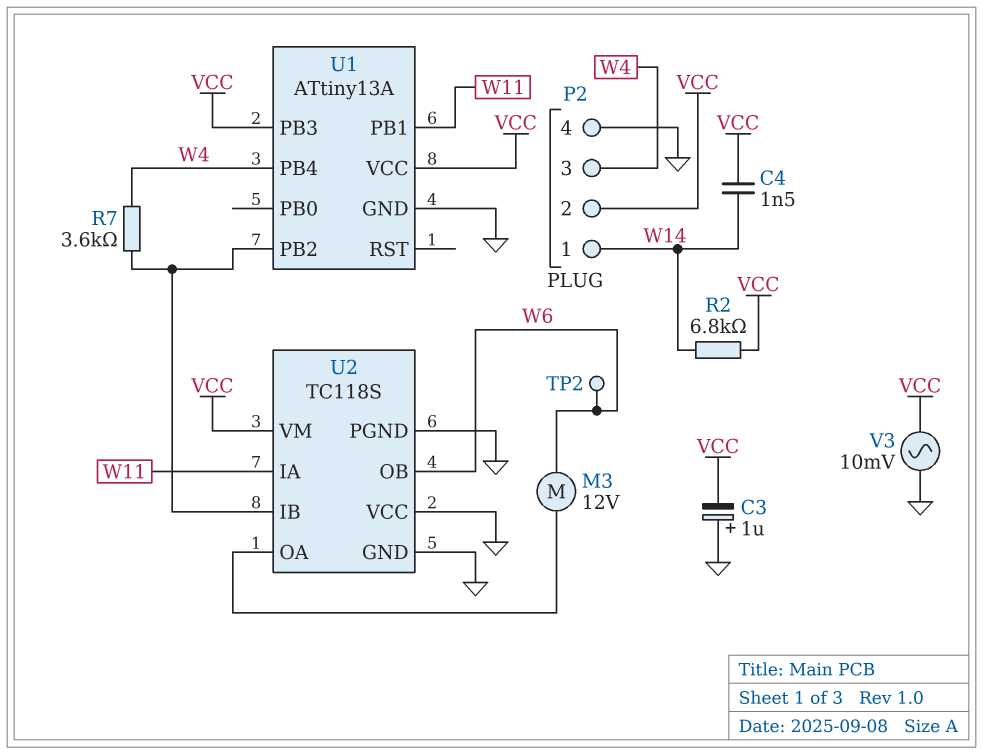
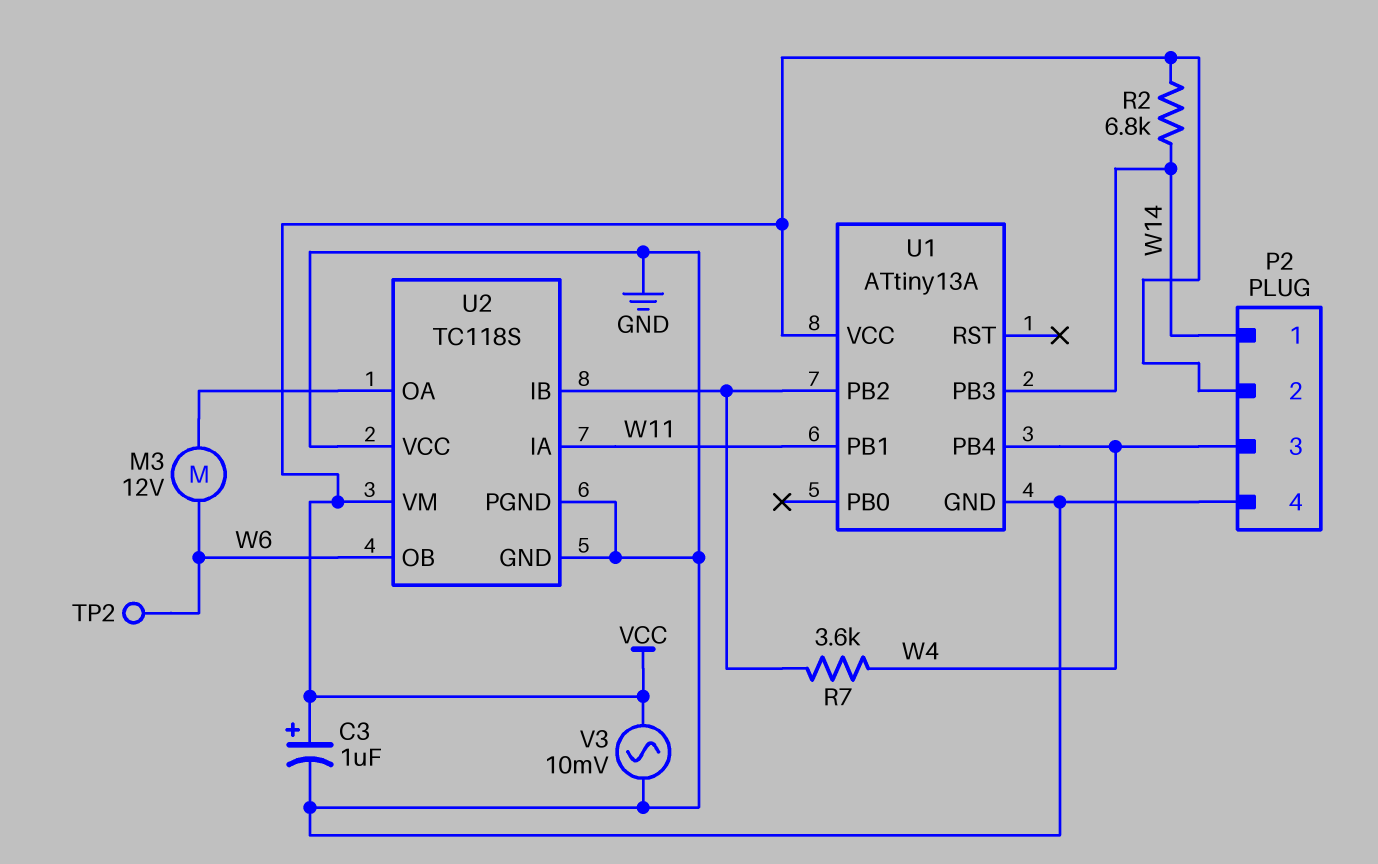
C3: 1uF (plus GND, minus VCC) -> 1uF (plus VCC, minus GND)
C4: 1.5nF (VCC, W14) -> none
U1 pin PB3: VCC -> W14

